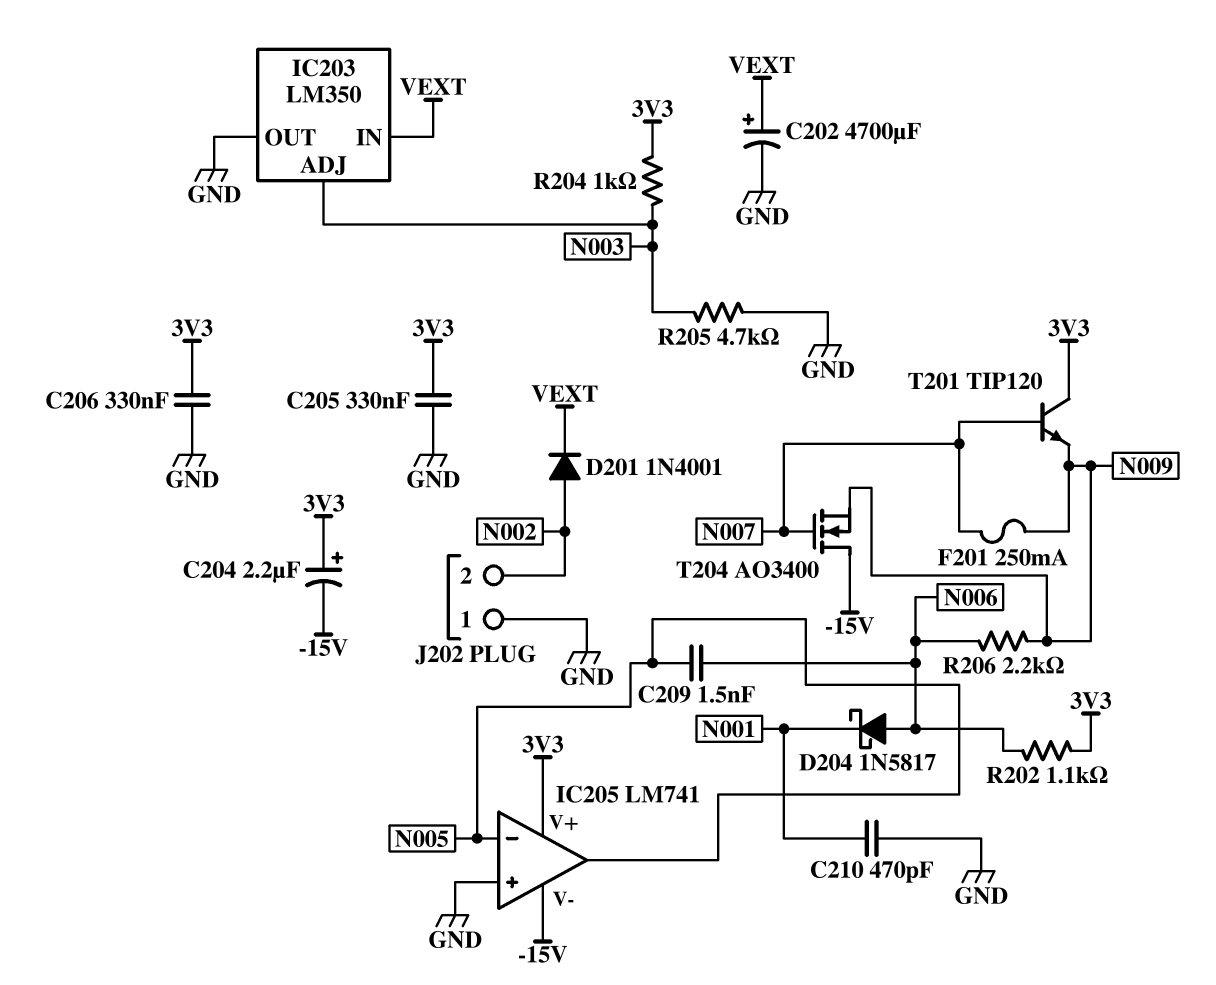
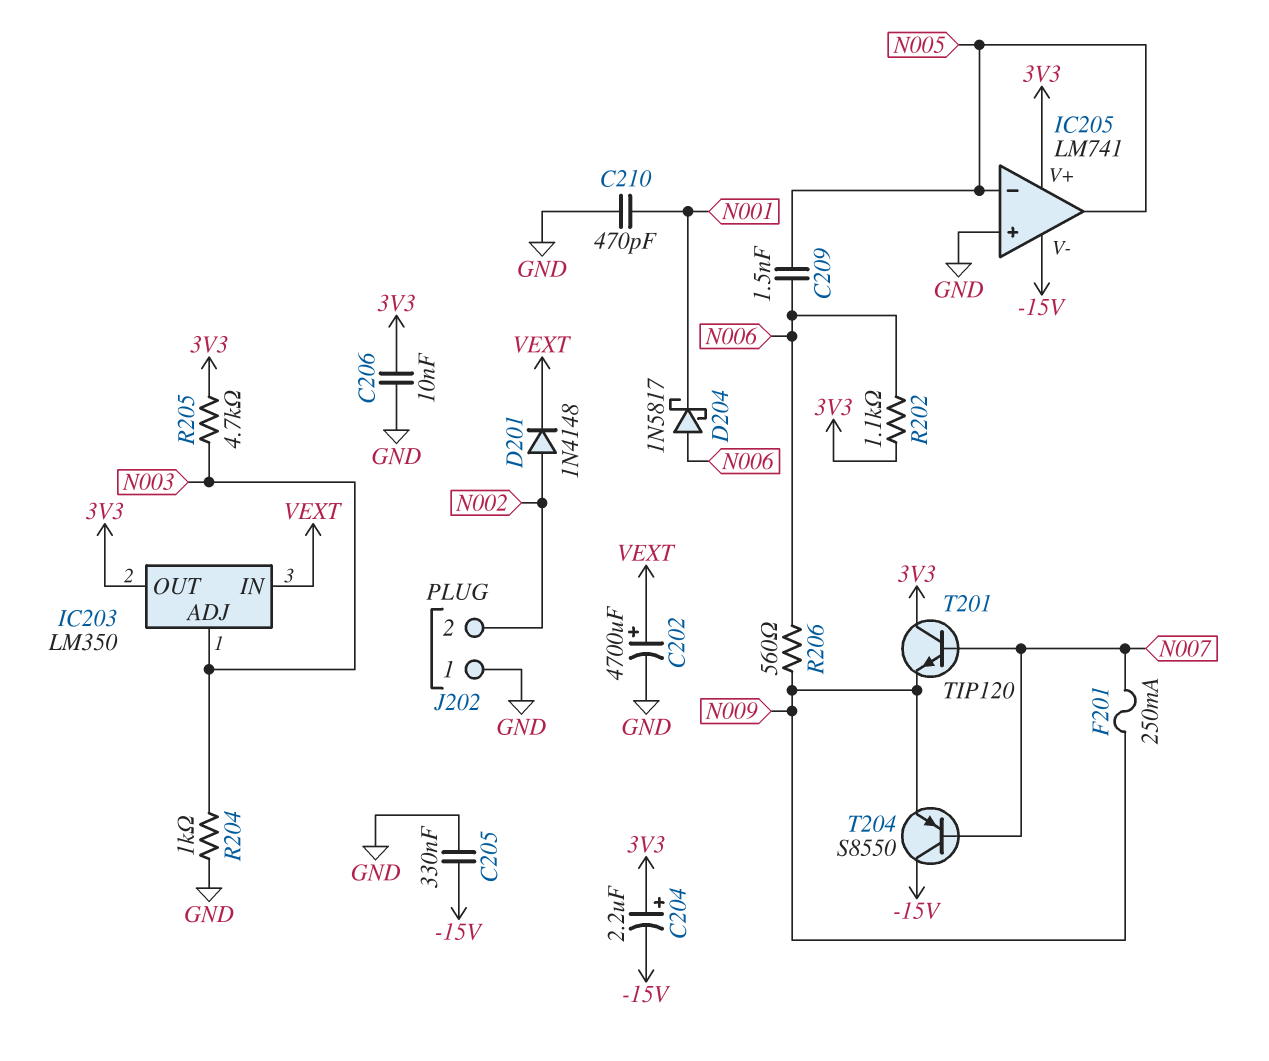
C205: 330nF (3V3, GND) -> 330nF (-15V, GND)
C206: 330nF (3V3, GND) -> 10nF (3V3, GND)
D201: diode 1N4001 (A N002, K VEXT) -> diode 1N4148 (A N002, K VEXT)
IC203 pin OUT: GND -> 3V3
R204: 1k (3V3, N003) -> 1k (GND, N003)
R205: 4.7k (GND, N003) -> 4.7k (3V3, N003)
R206: 2.2k (N006, N009) -> 560 (N006, N009)
T204: NMOS AO3400 (G N007, D -15V, S N009) -> PNP S8550 (B N007, C -15V, E N009)

